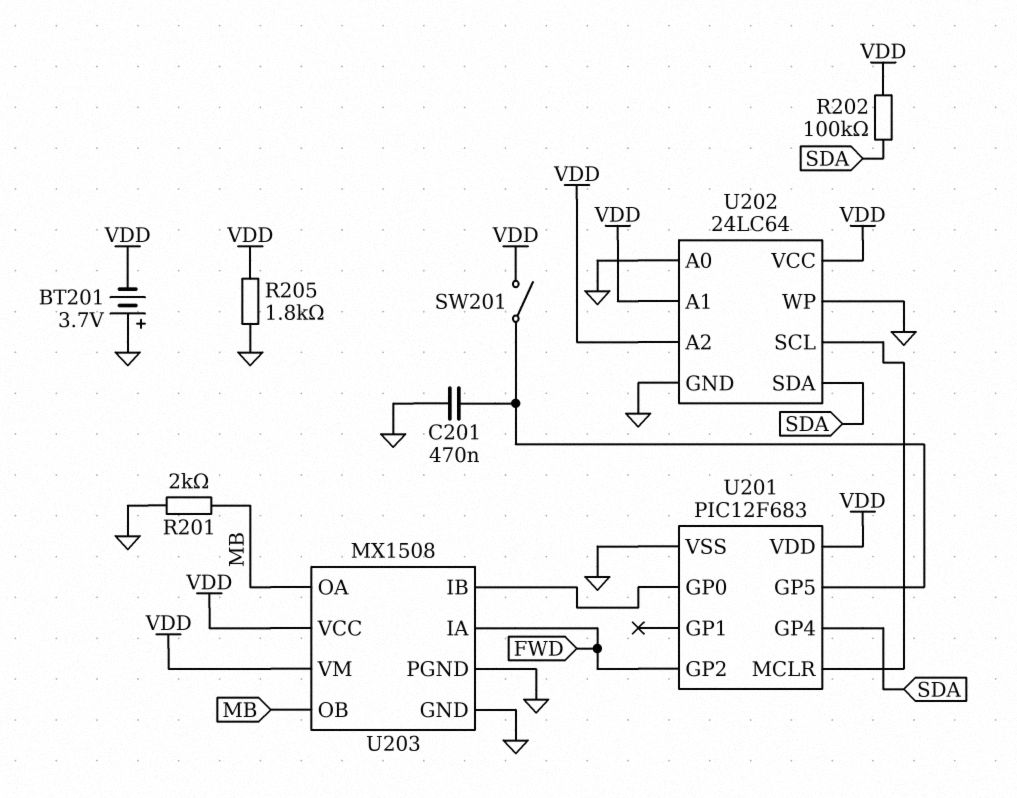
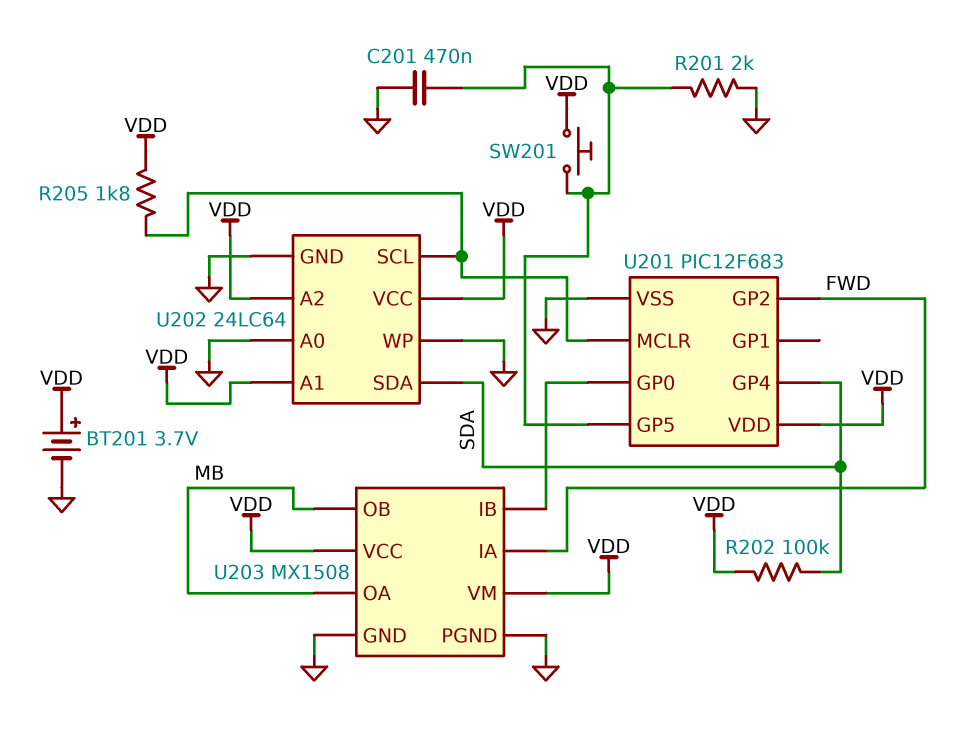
BT201: 3.7V (plus GND, minus VDD) -> 3.7V (plus VDD, minus GND)
R201: 2k (GND, MB) -> 2k (GND, U201/GP5)
R205: 1.8k (GND, VDD) -> 1.8k (U201/MCLR, VDD)
SW201: switch (U201/GP5, VDD) -> button (U201/GP5, VDD)

